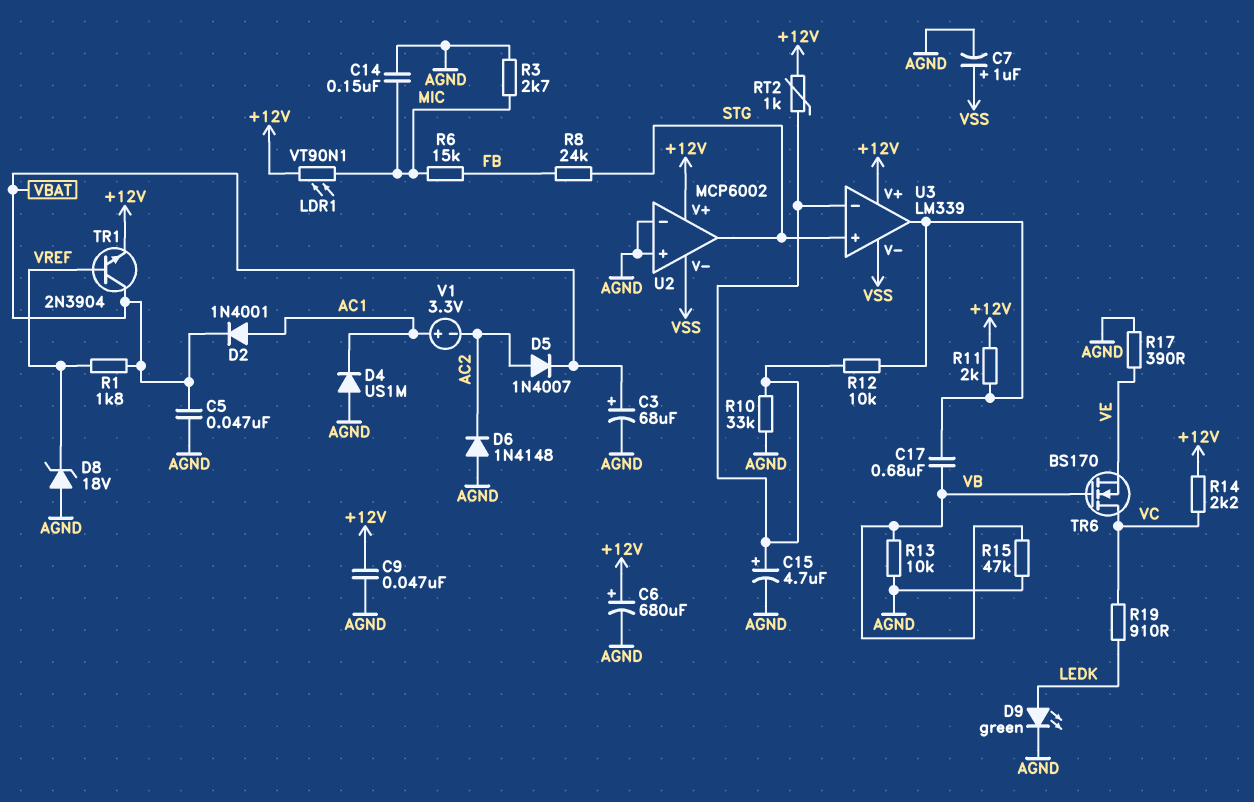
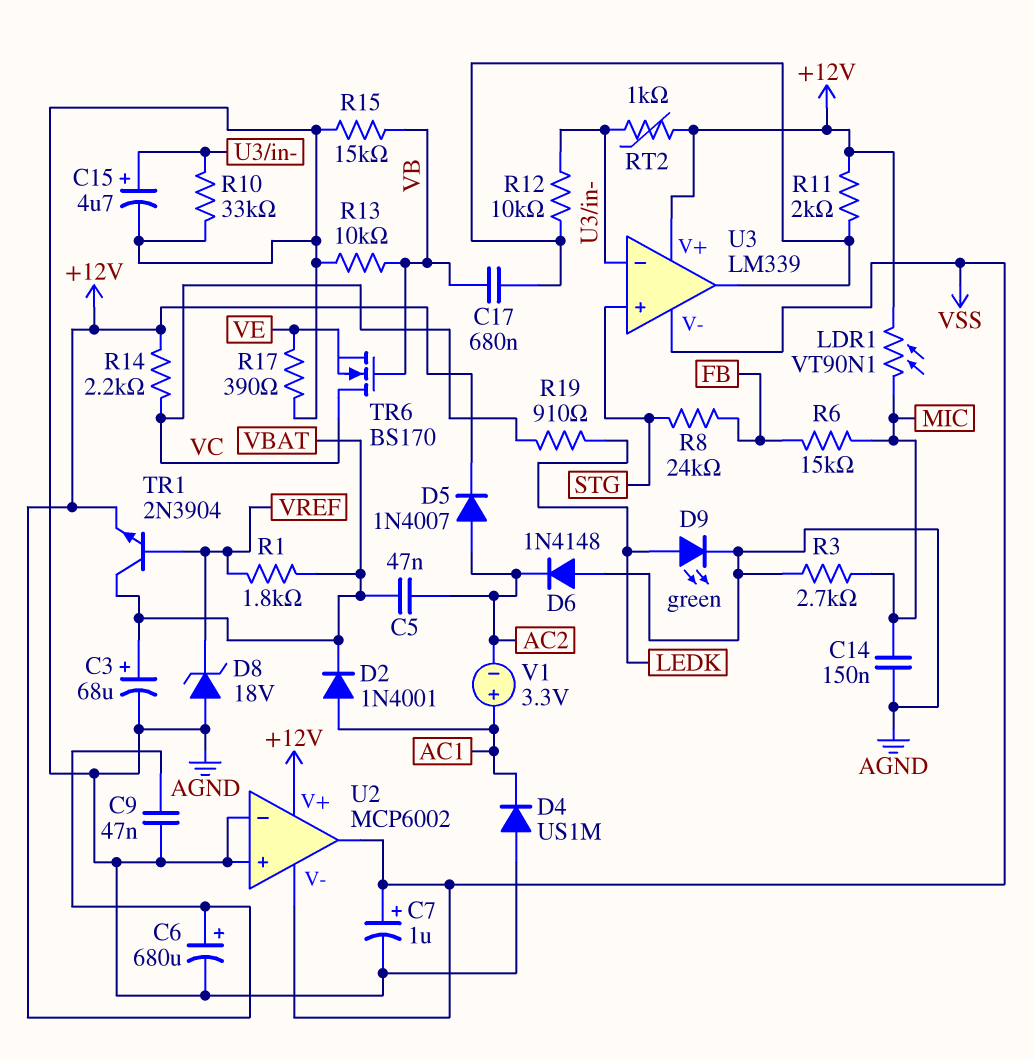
C5: 47nF (AGND, VBAT) -> 47nF (AC2, VBAT)
D5: diode 1N4007 (A AC2, K VBAT) -> diode 1N4007 (A AC2, K +12V)
R15: 47k (AGND, VB) -> 15k (AGND, VB)
U2 pin out: STG -> VSS

